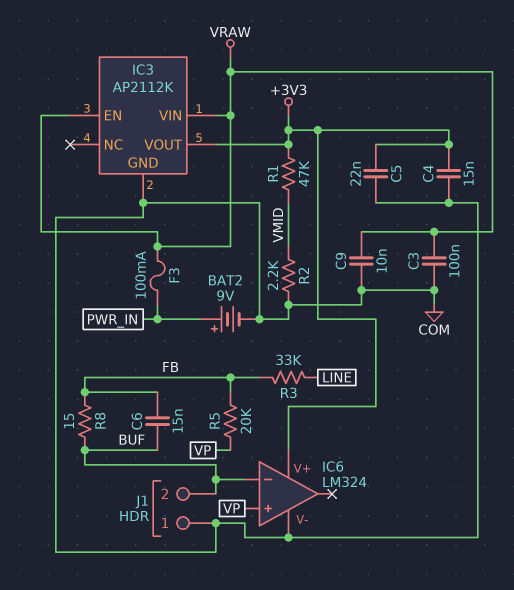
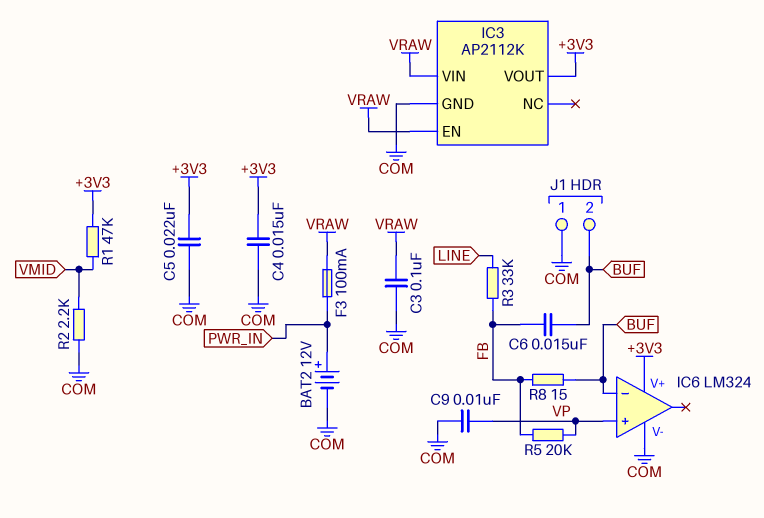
BAT2: 9V (plus PWR_IN, minus COM) -> 12V (plus PWR_IN, minus COM)
C9: 10nF (COM, VRAW) -> 10nF (COM, VP)

